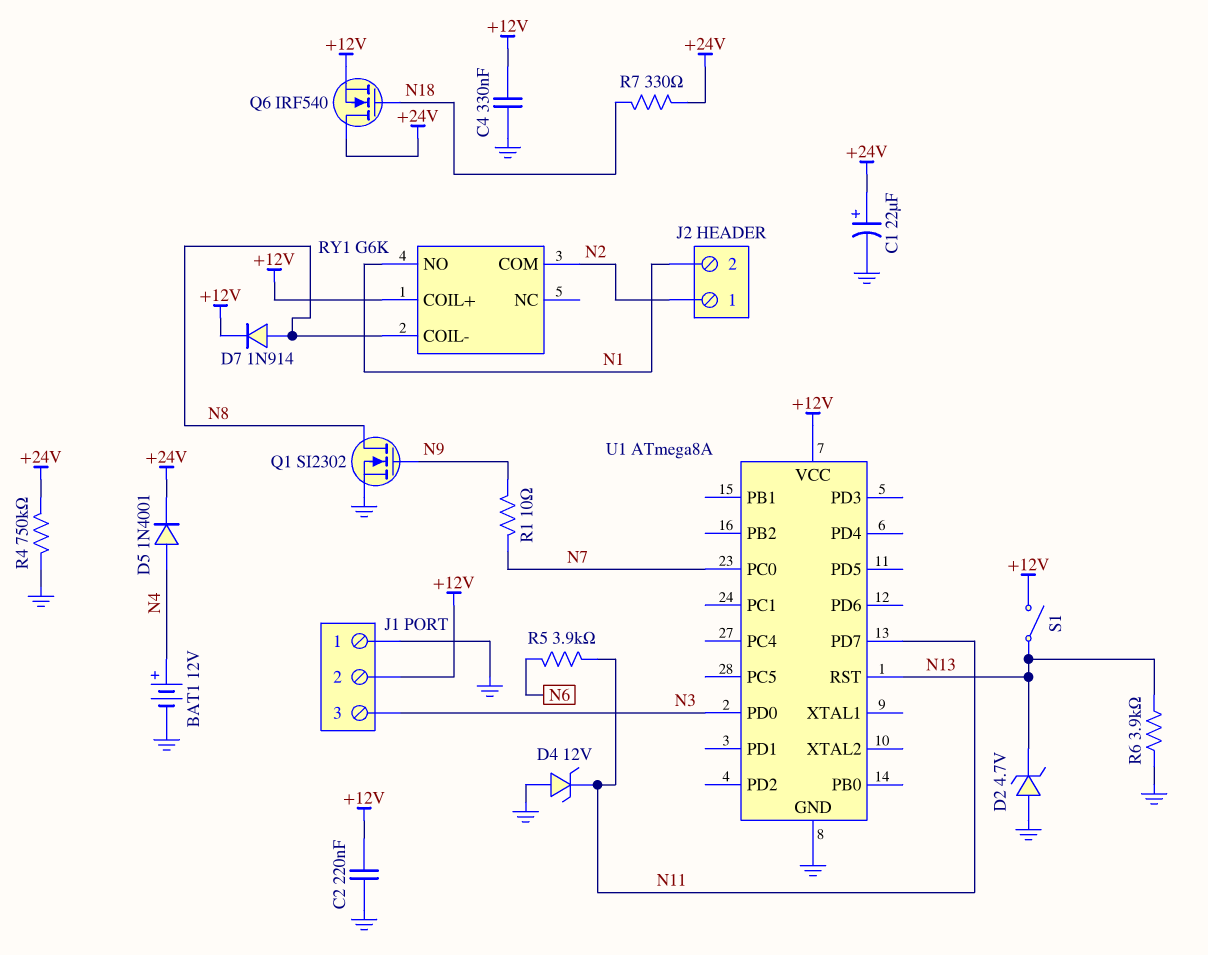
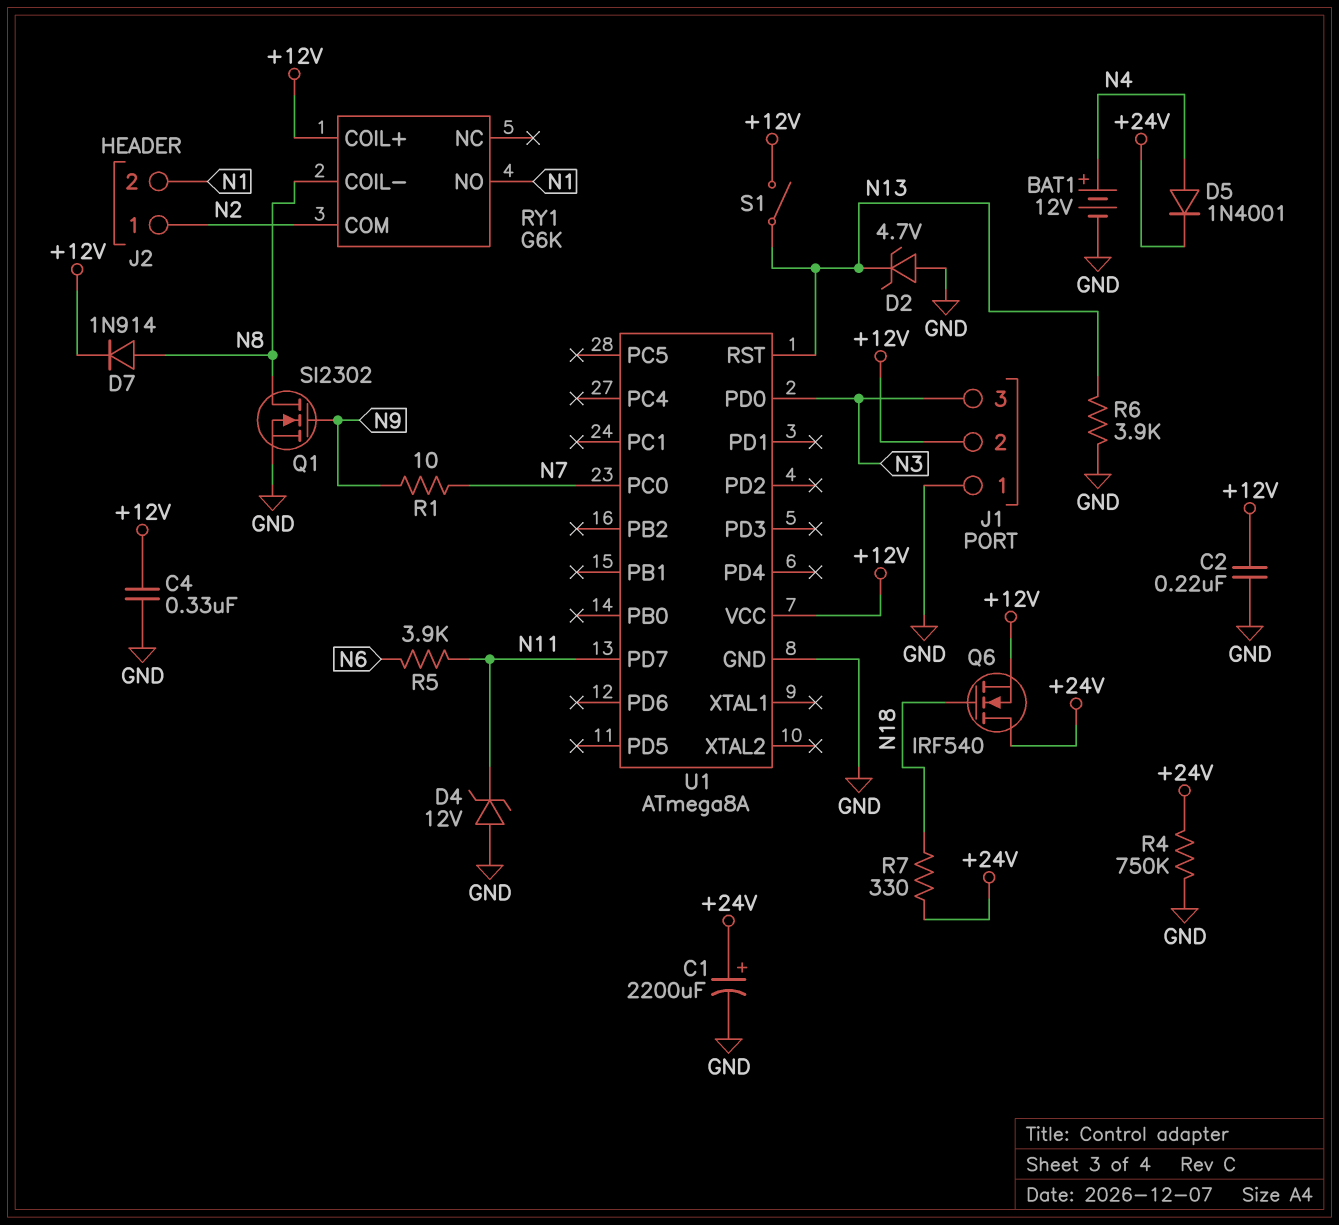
C1: 22uF (plus +24V, minus GND) -> 2200uF (plus +24V, minus GND)

